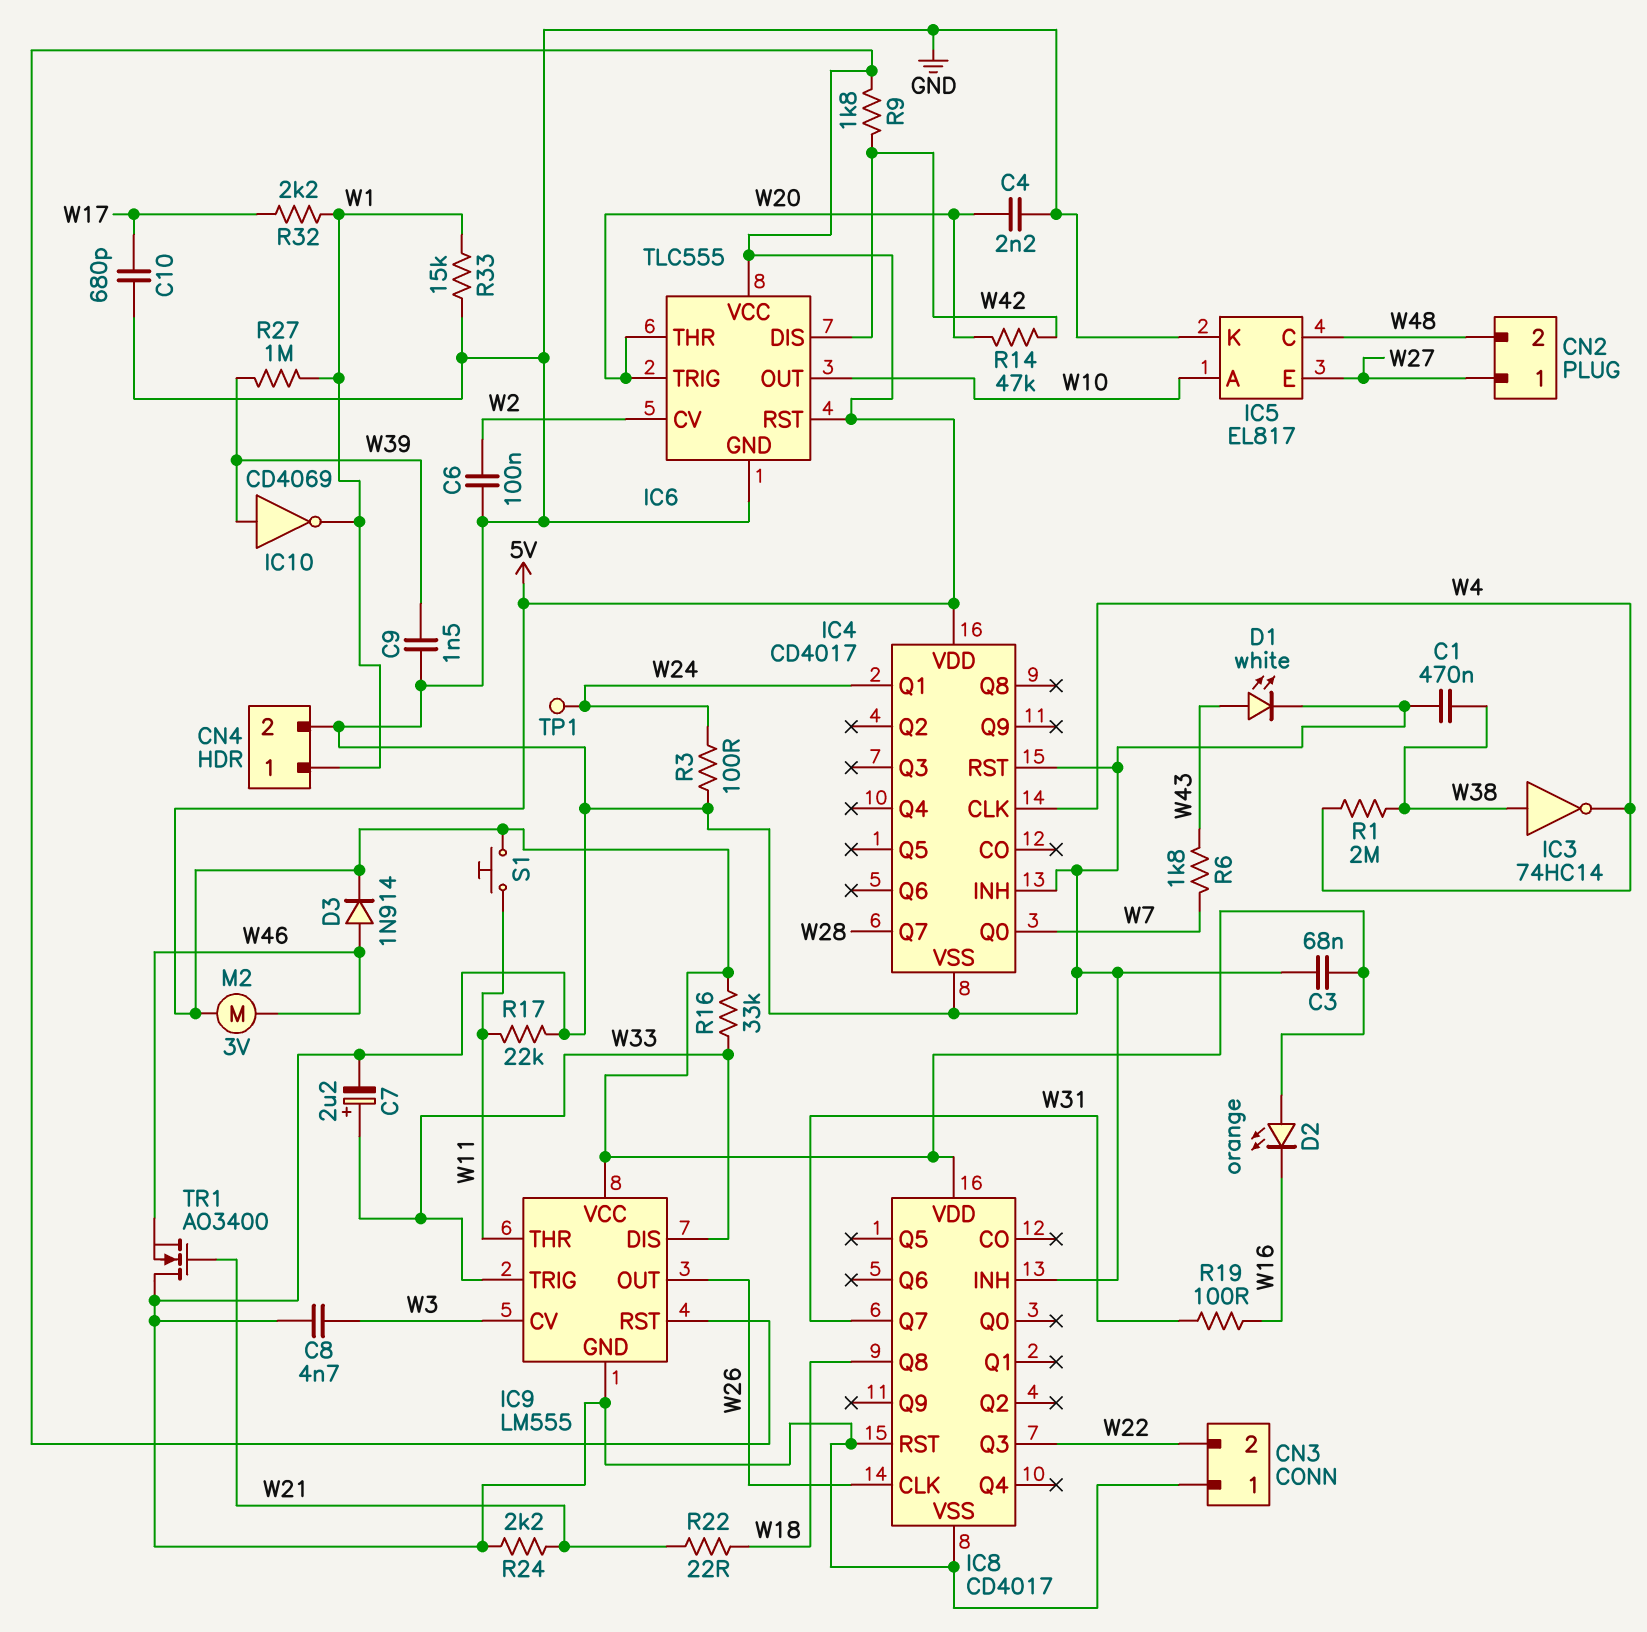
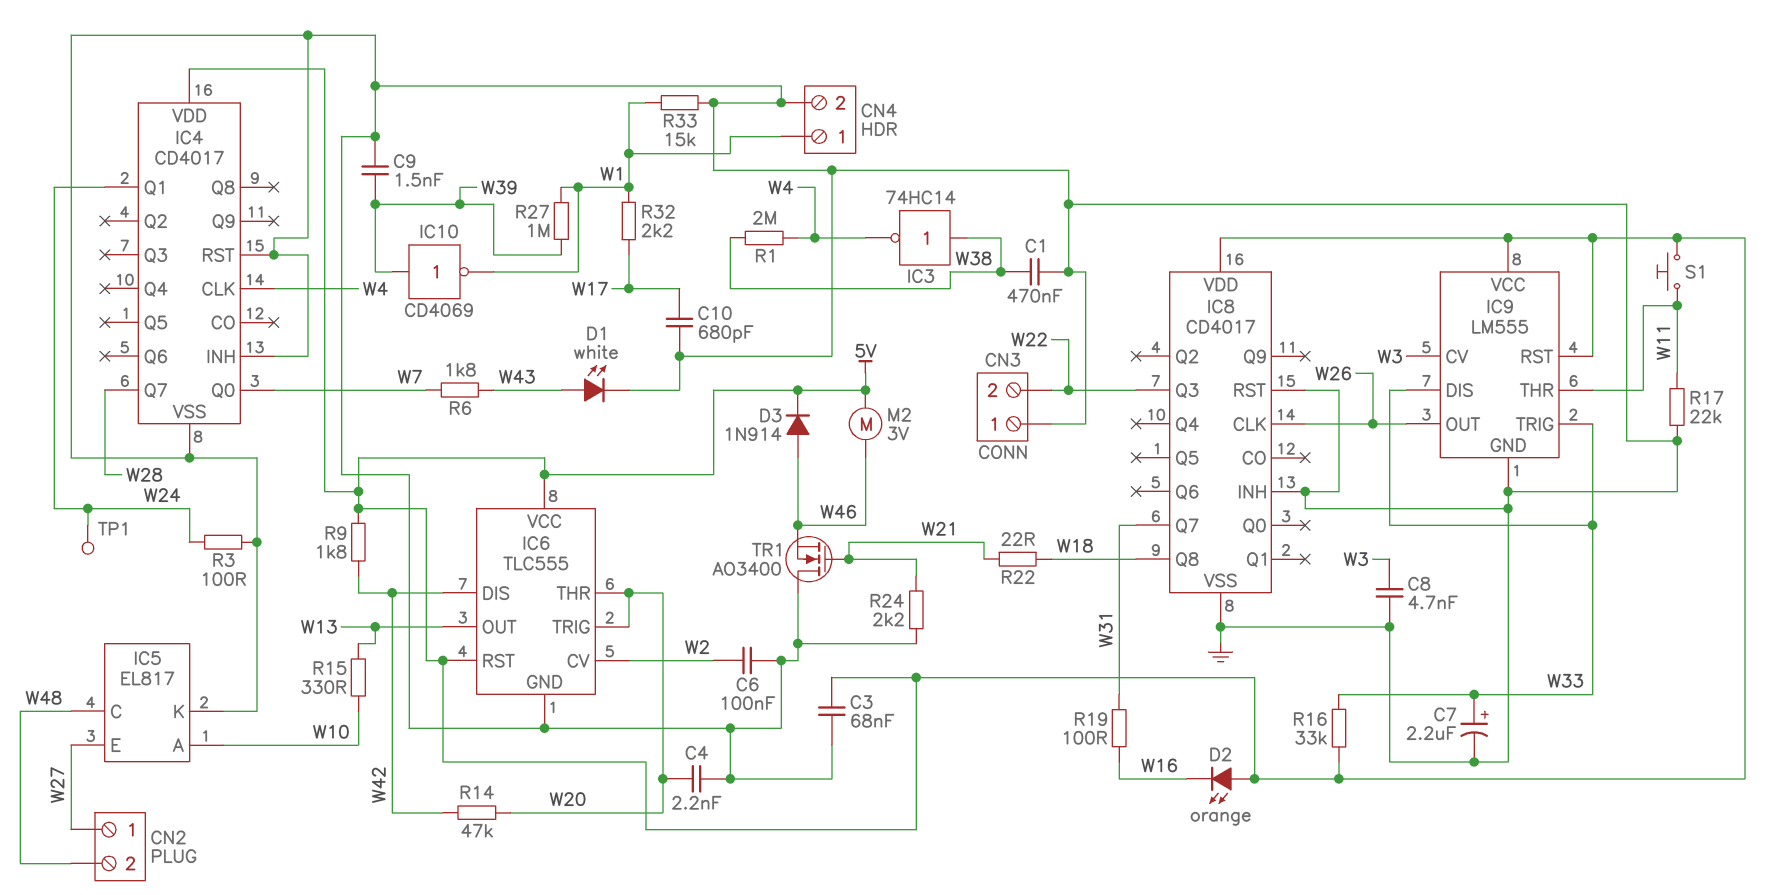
IC6 pin OUT: W10 -> W13
R15: none -> 330 (W10, W13)

